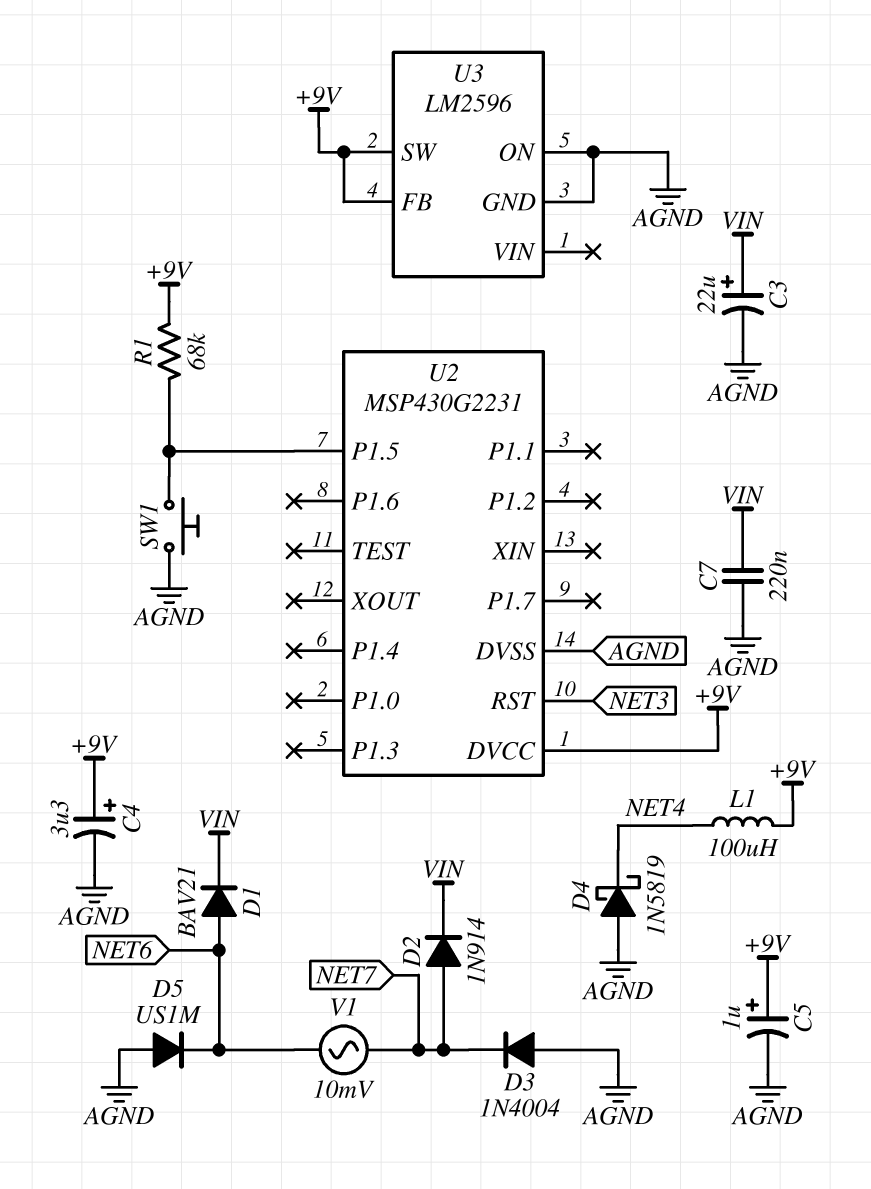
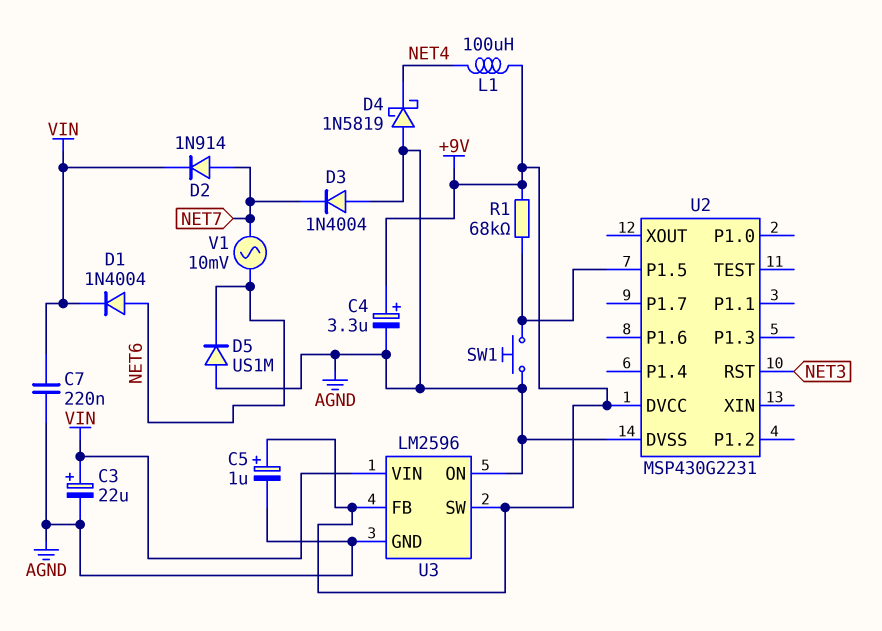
D1: diode BAV21 (A NET6, K VIN) -> diode 1N4004 (A NET6, K VIN)
U3 pin VIN: none -> VIN

